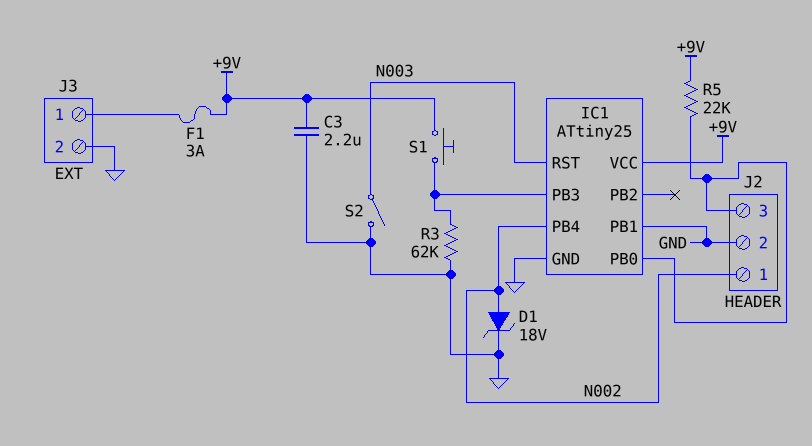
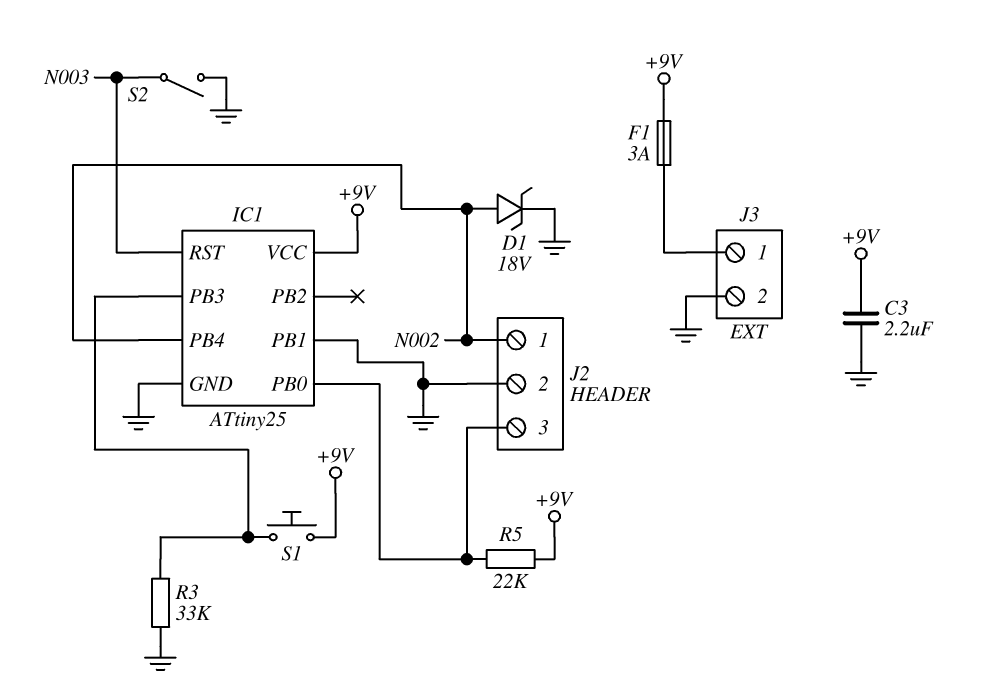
R3: 62k (GND, IC1/PB3) -> 33k (GND, IC1/PB3)

